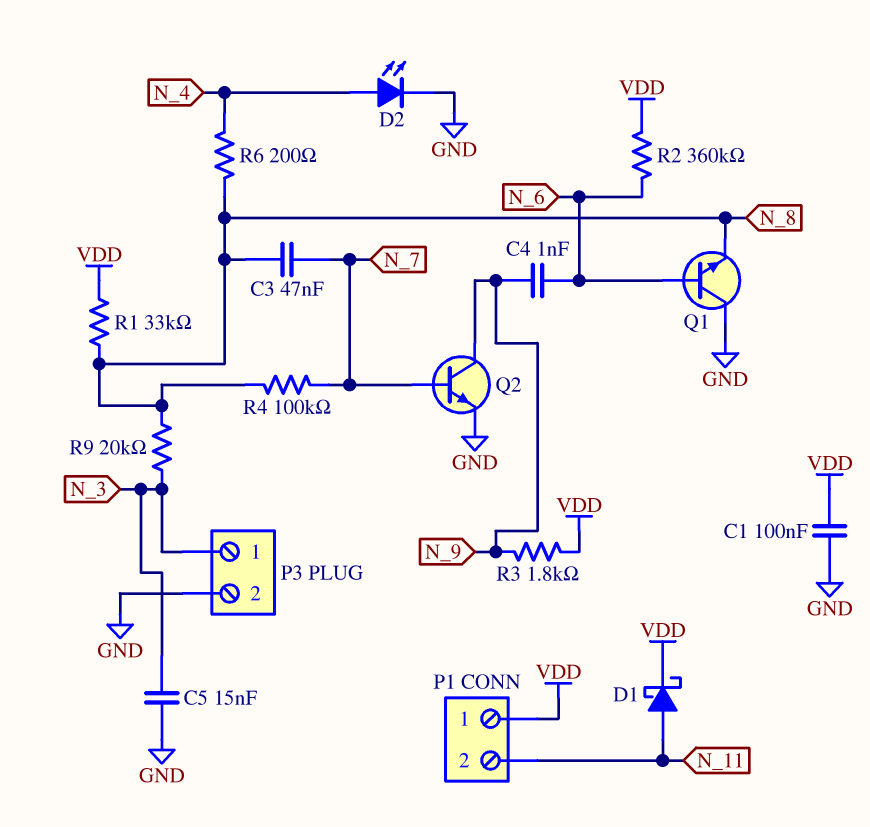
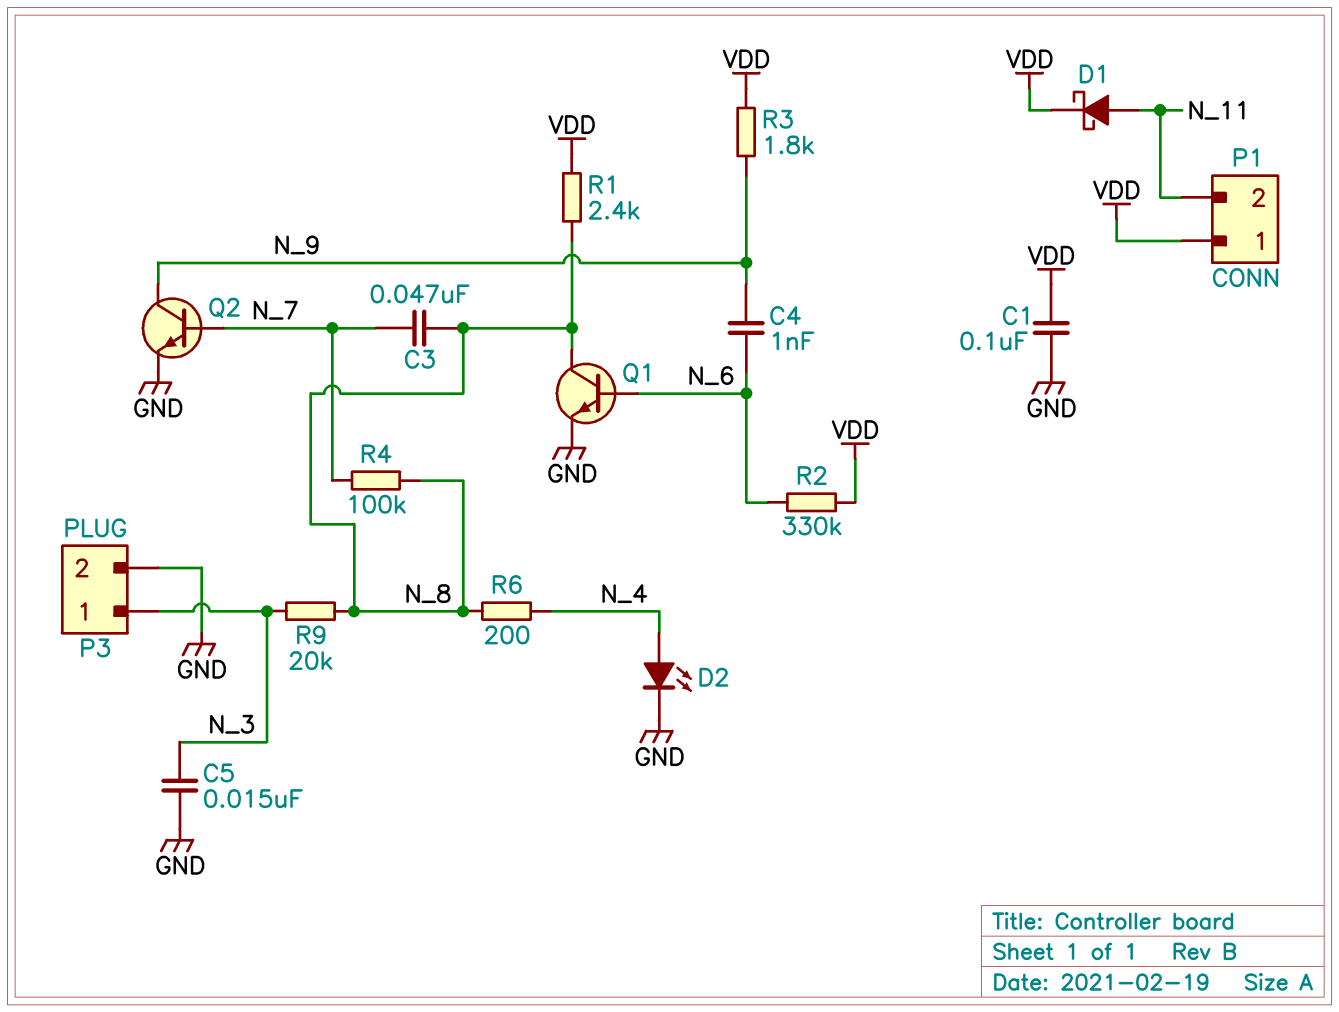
Q1: NPN (B N_6, C GND, E N_8) -> NPN (B N_6, C N_8, E GND)
R1: 33k (N_8, VDD) -> 2.4k (N_8, VDD)
R2: 360k (N_6, VDD) -> 330k (N_6, VDD)

